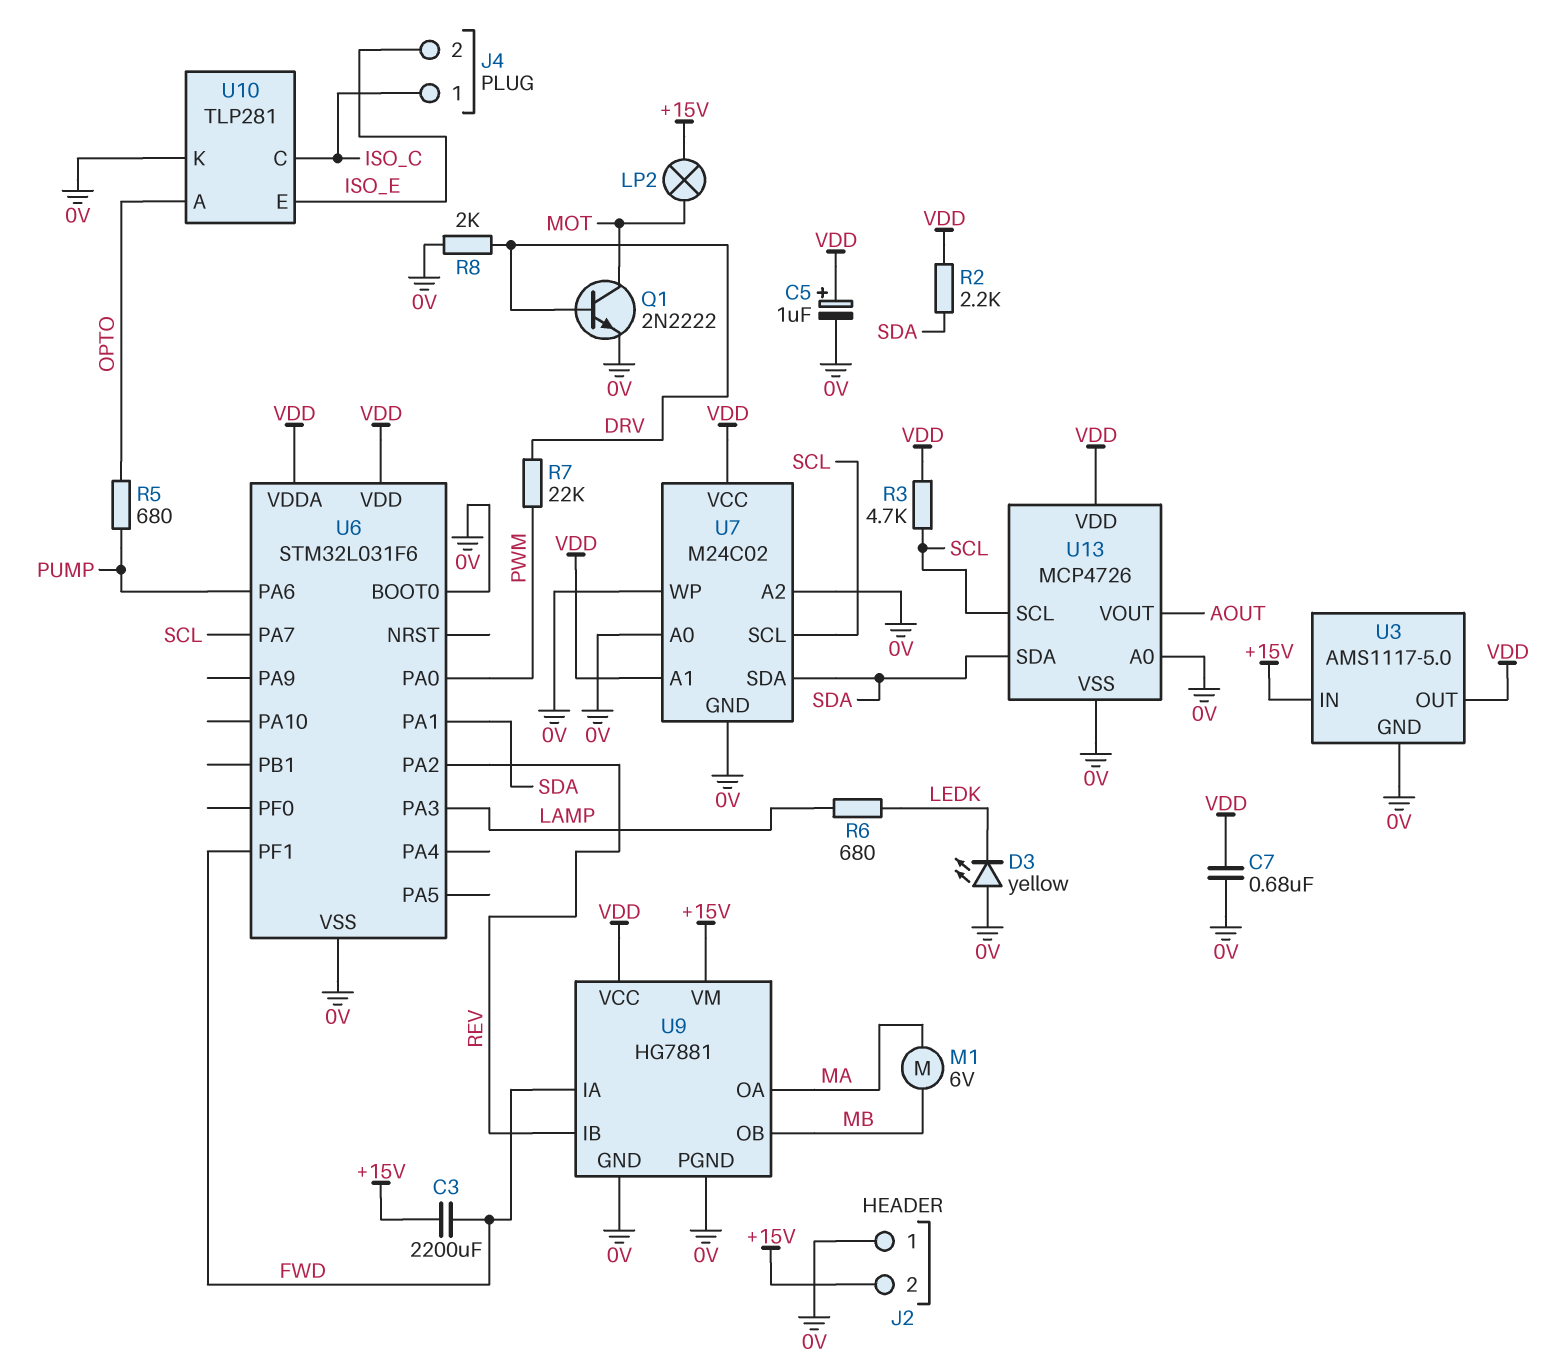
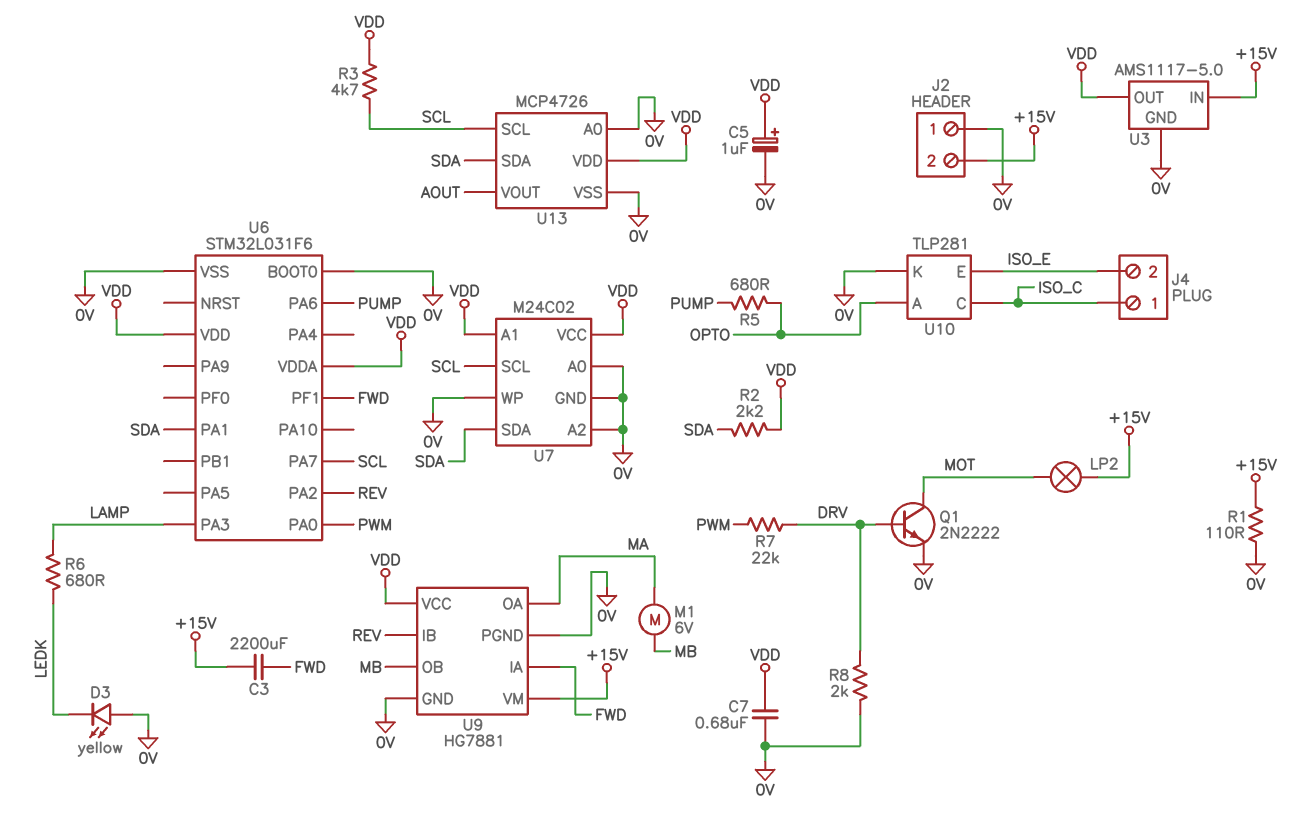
R1: none -> 110 (+15V, 0V)

